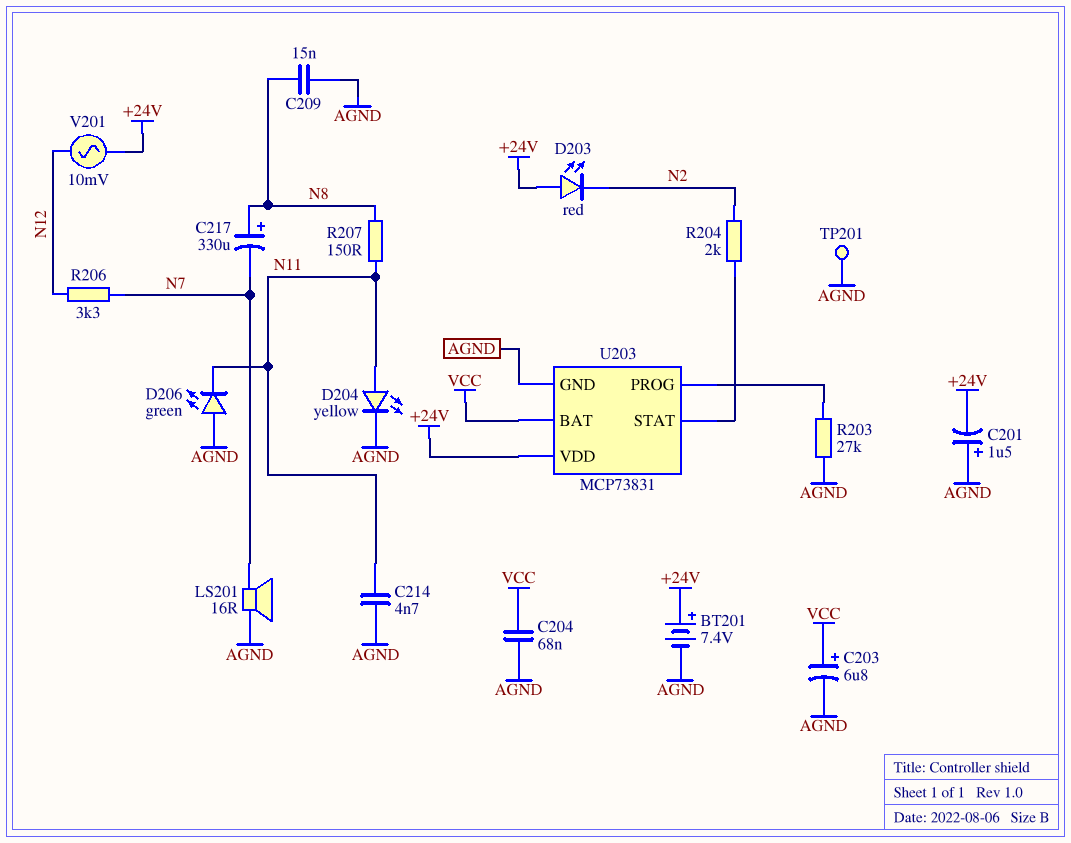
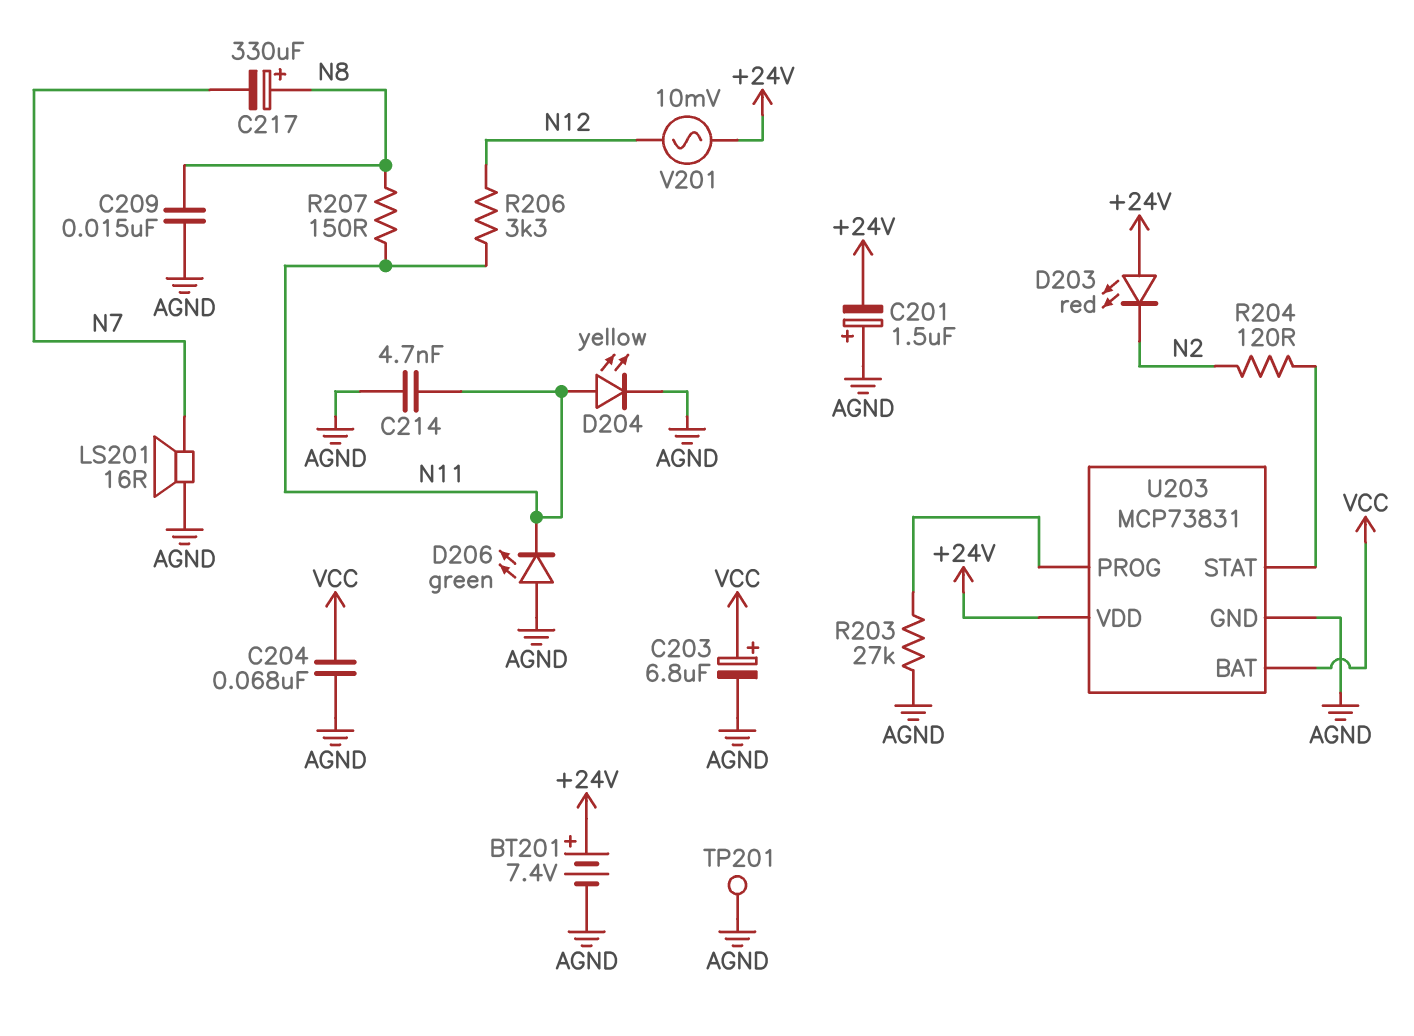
R204: 2k (N2, U203/STAT) -> 120 (N2, U203/STAT)
R206: 3.3k (N7, N12) -> 3.3k (N11, N12)

